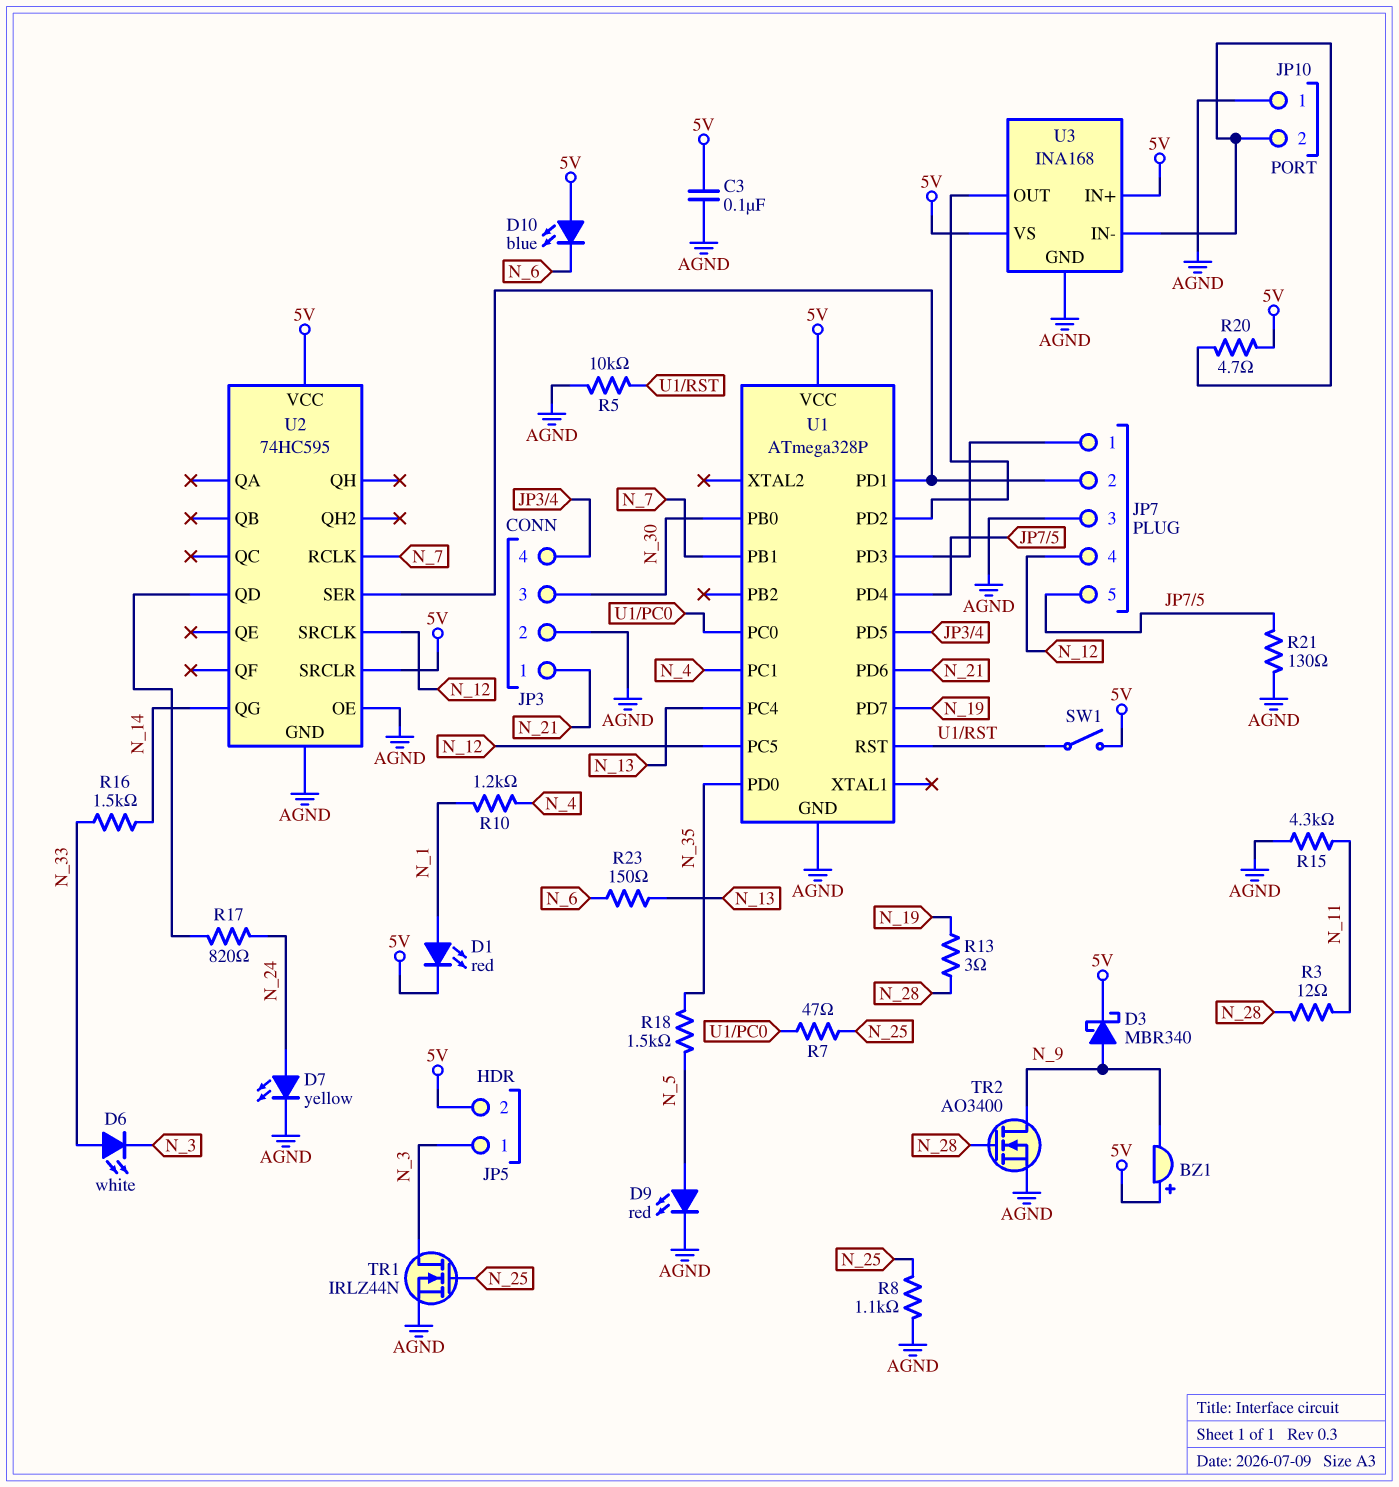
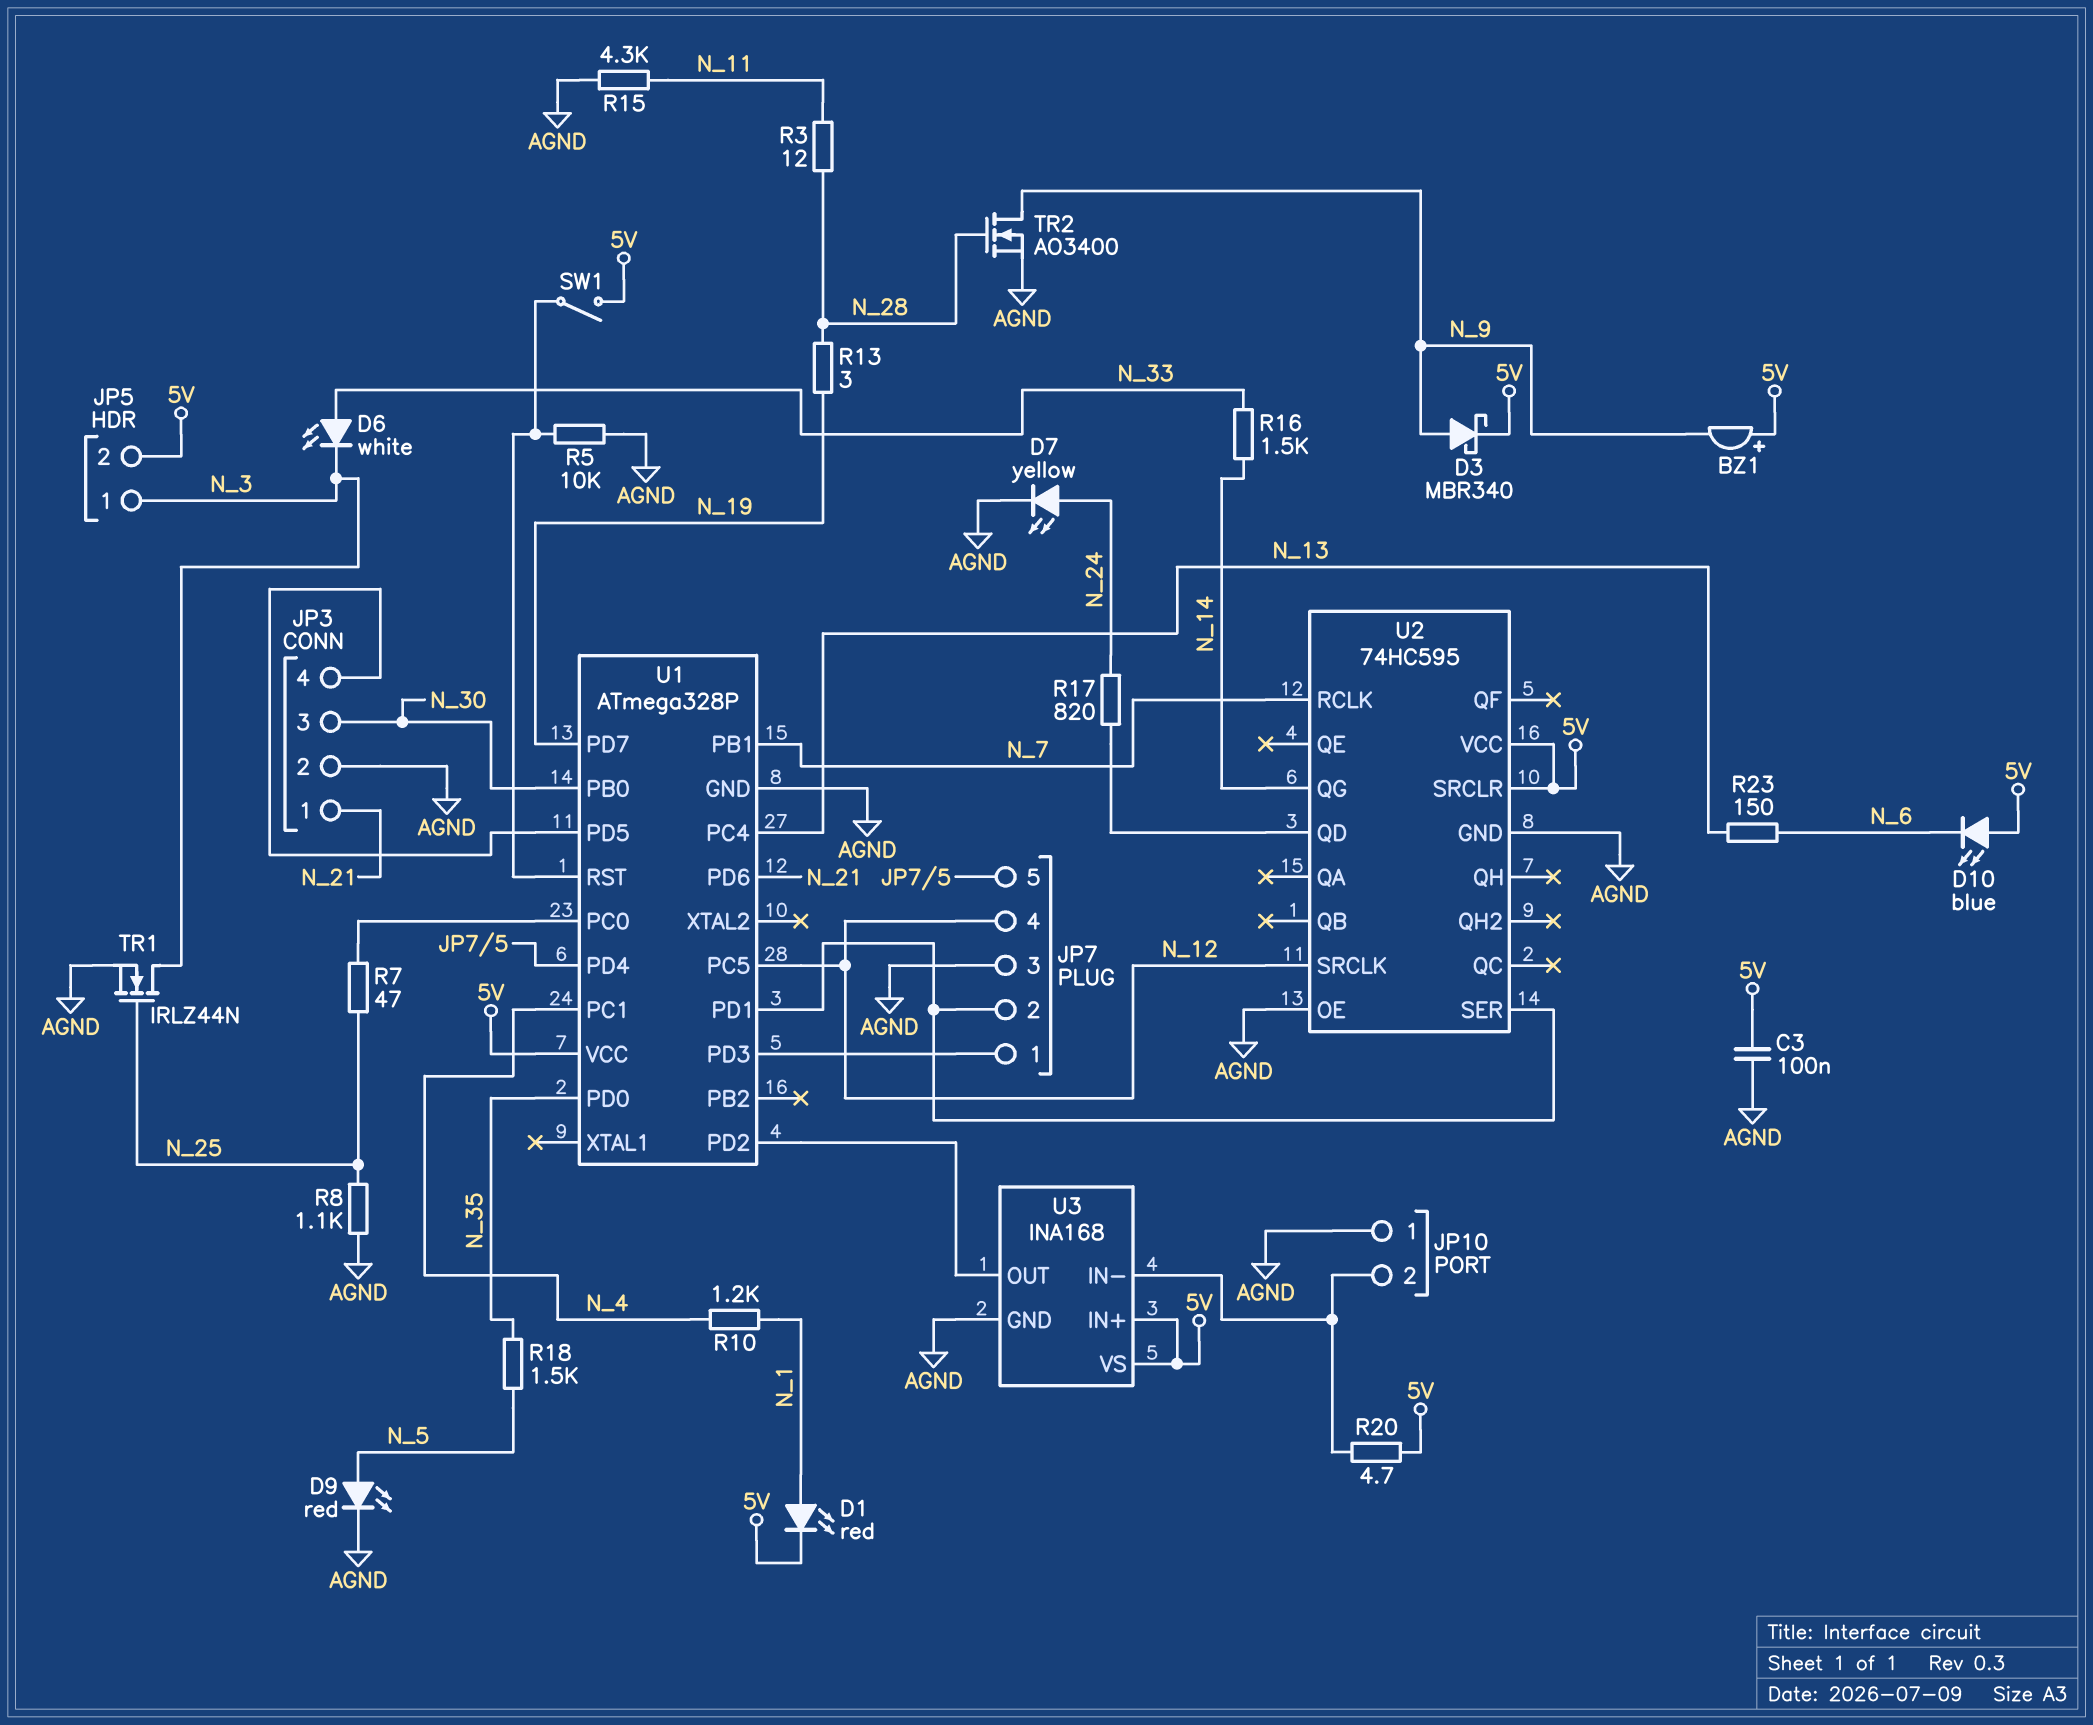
R21: 130 (AGND, JP7/5) -> none

